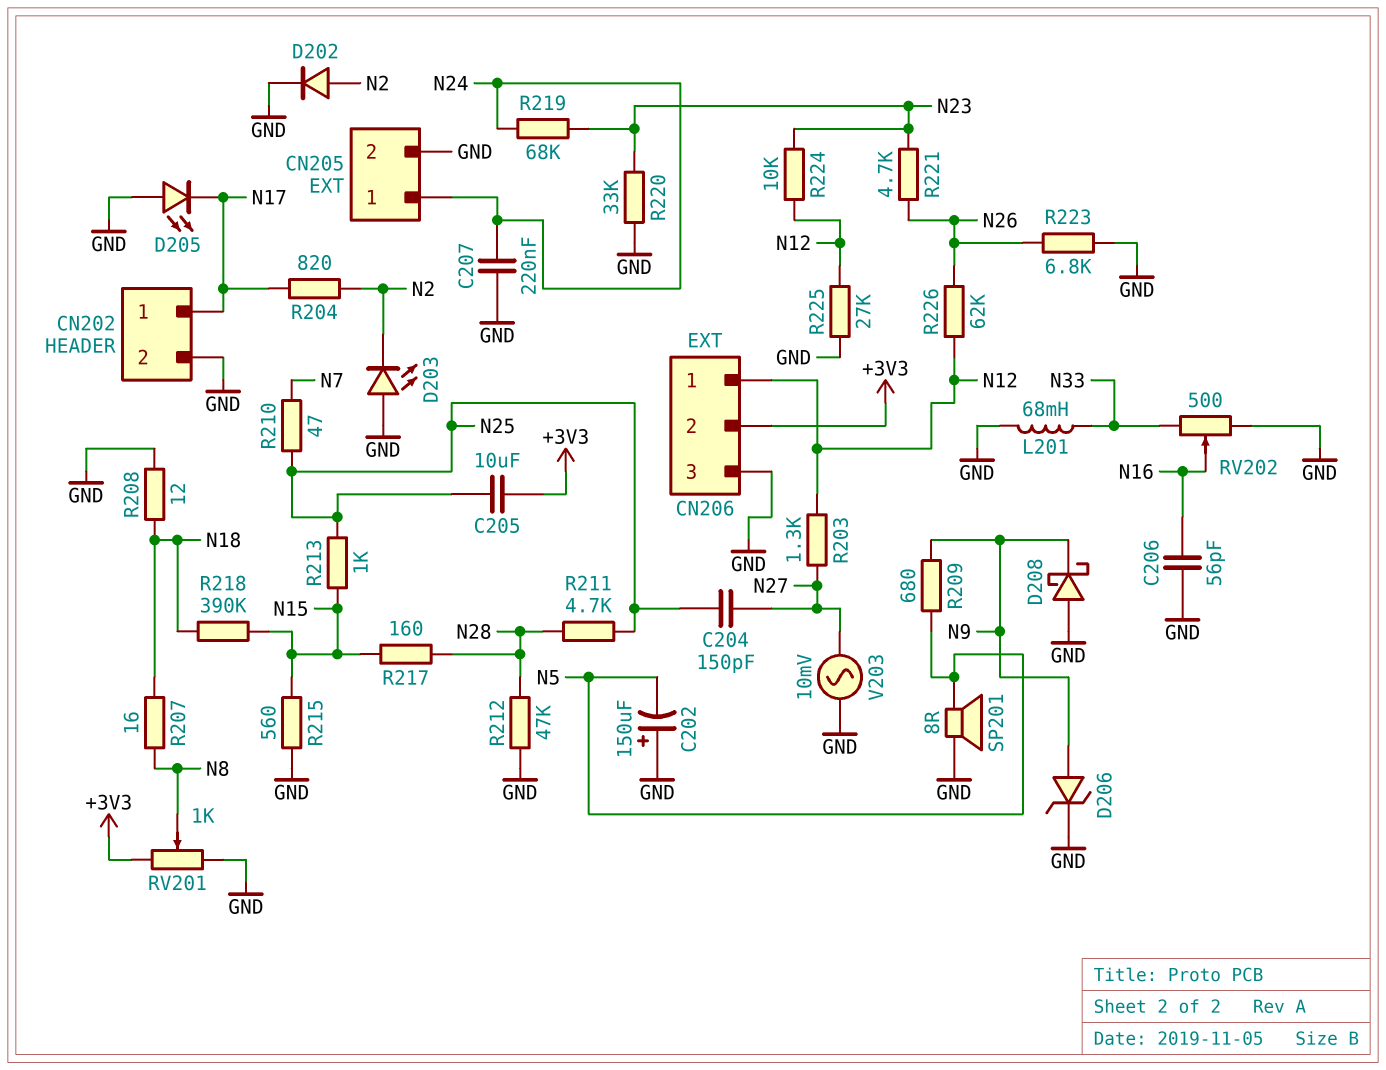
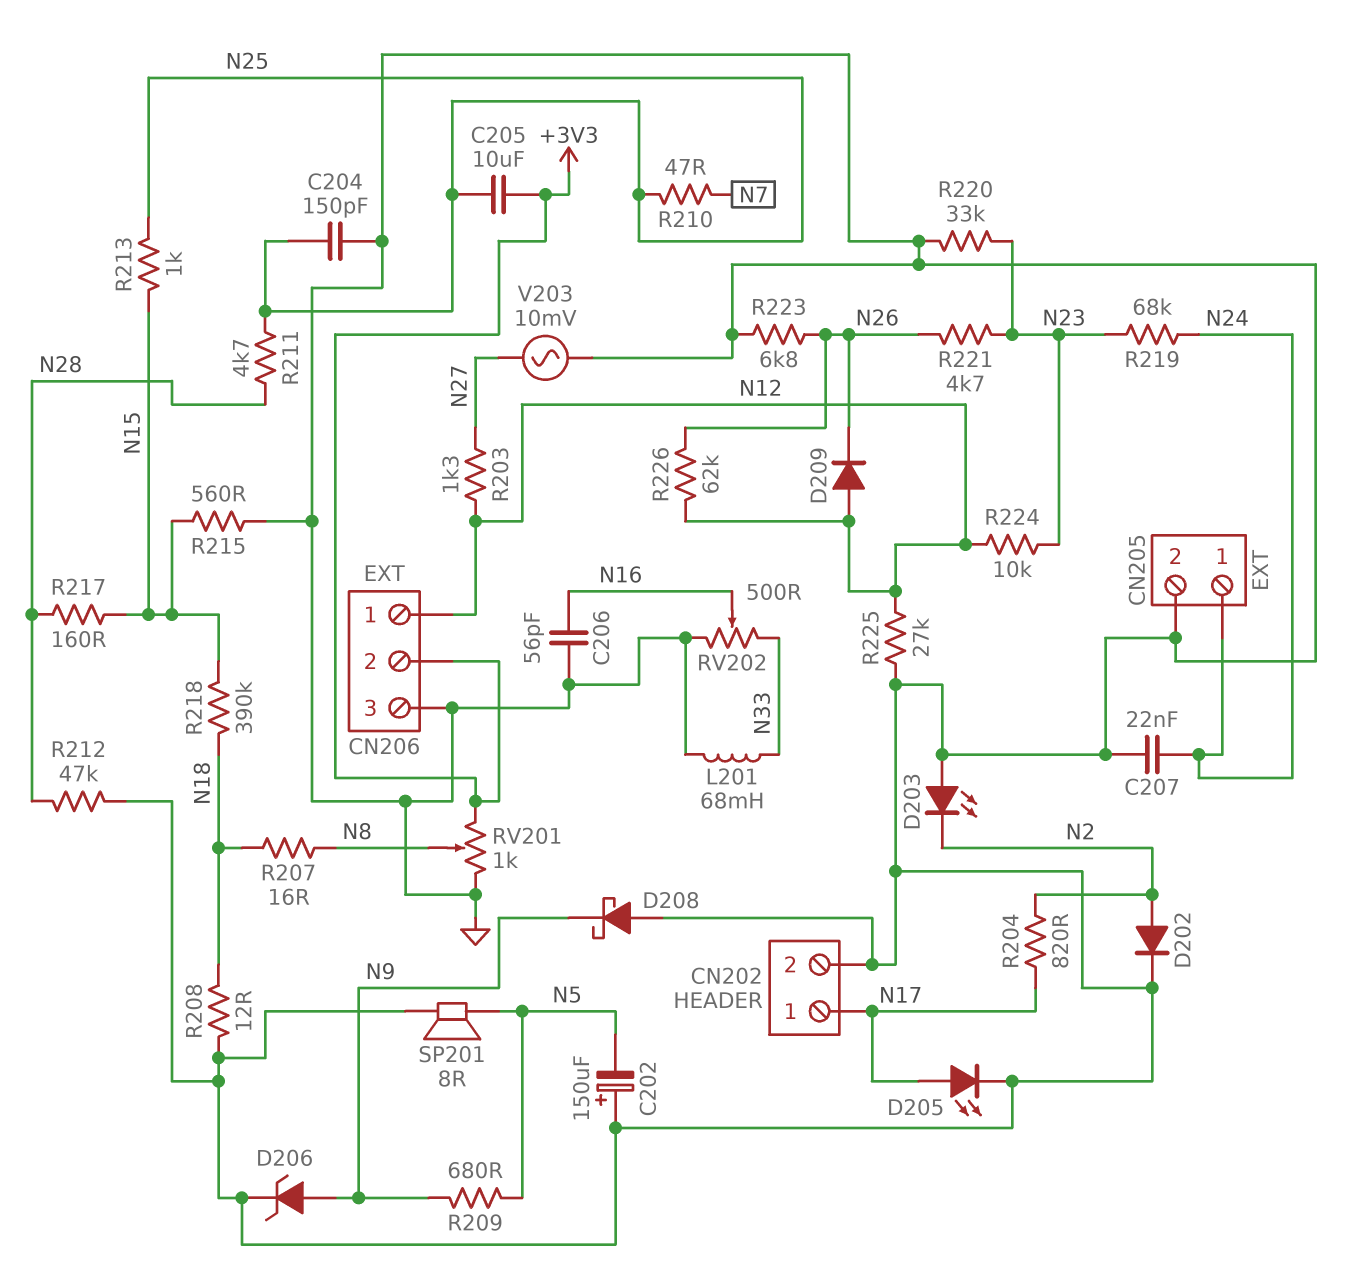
C204: 150pF (N25, N27) -> 150pF (GND, N25)
C207: 220nF (GND, N24) -> 22nF (GND, N24)
D205: LED (A GND, K N17) -> LED (A N17, K GND)
D209: none -> diode (A N12, K N26)

